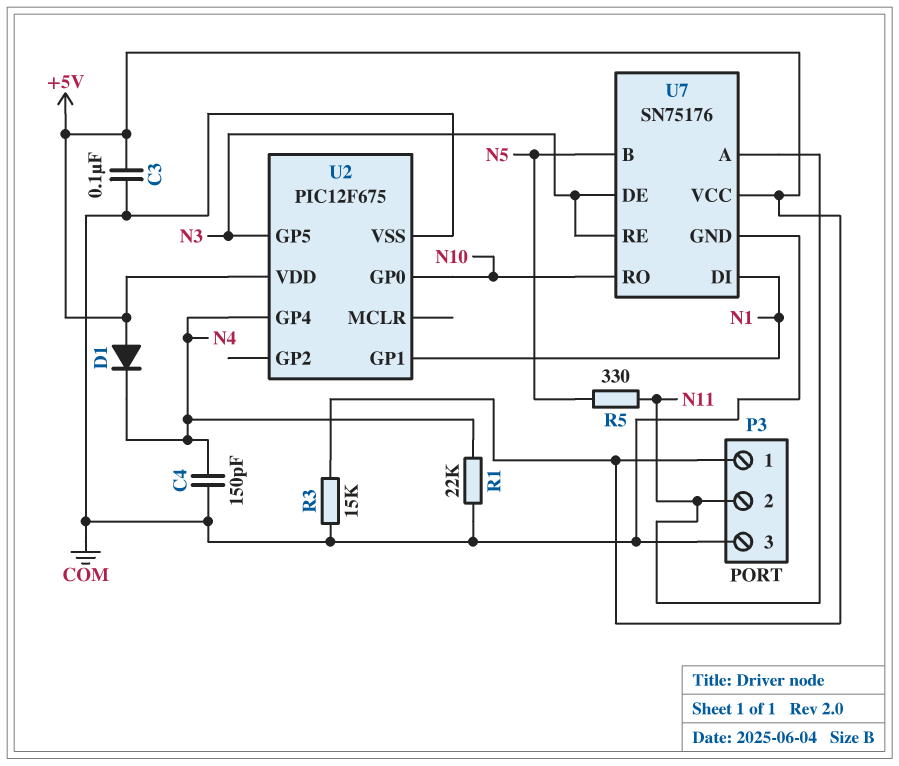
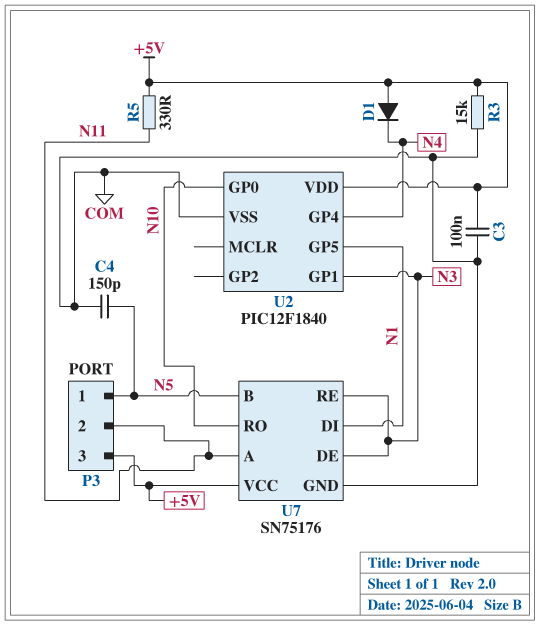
C4: 150pF (COM, N4) -> 150pF (COM, N5)
P3 pin 1: +5V -> N5
P3 pin 3: COM -> +5V
R1: 22k (COM, N4) -> none
R5: 330 (N5, N11) -> 330 (+5V, N11)
U2: PIC12F675 -> PIC12F1840
U2 pin GP1: N1 -> N3
U2 pin GP5: N3 -> N1

